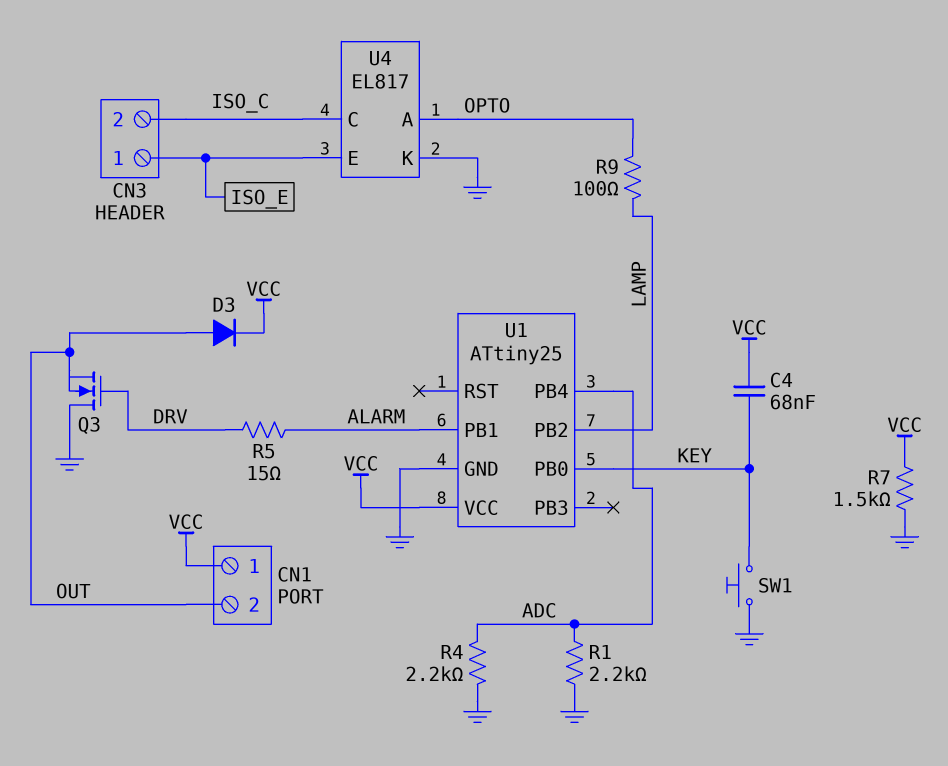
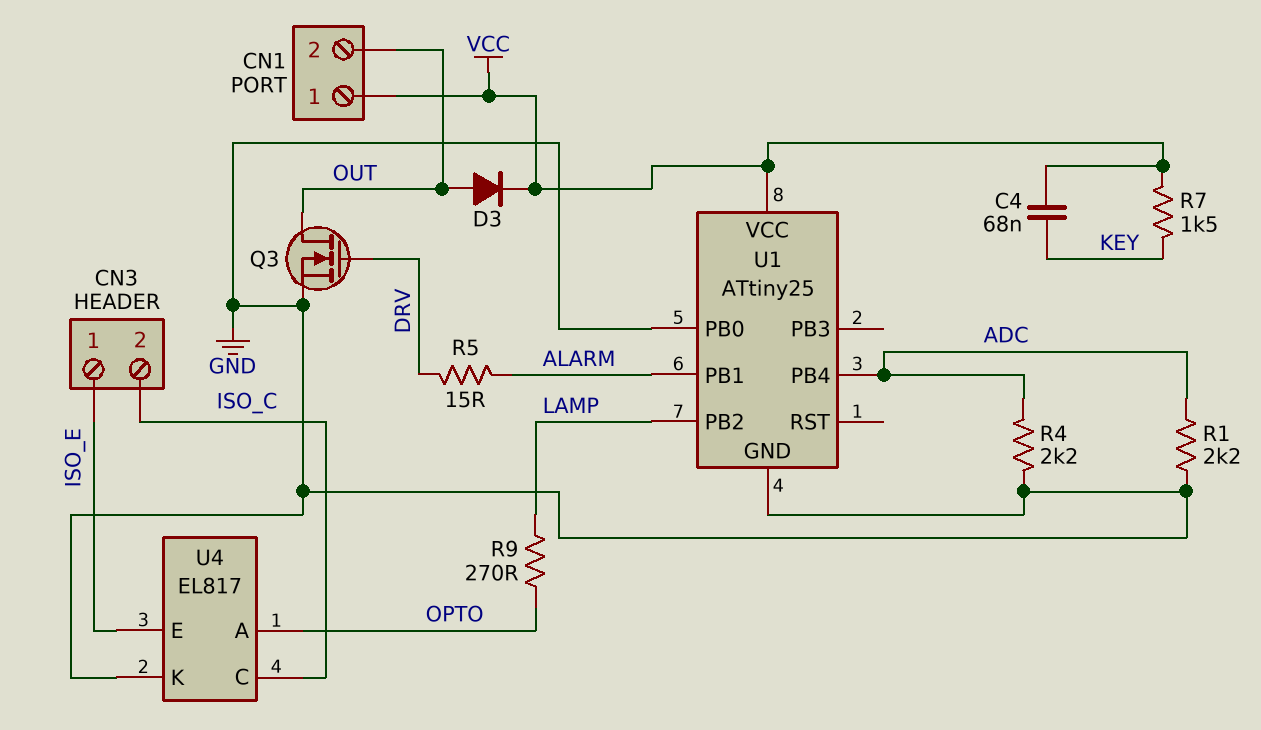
Q3: NMOS (G DRV, D GND, S OUT) -> NMOS (G DRV, D OUT, S GND)
R7: 1.5k (GND, VCC) -> 1.5k (KEY, VCC)
R9: 100 (LAMP, OPTO) -> 270 (LAMP, OPTO)
SW1: button (GND, KEY) -> none
U1 pin PB0: KEY -> GND

